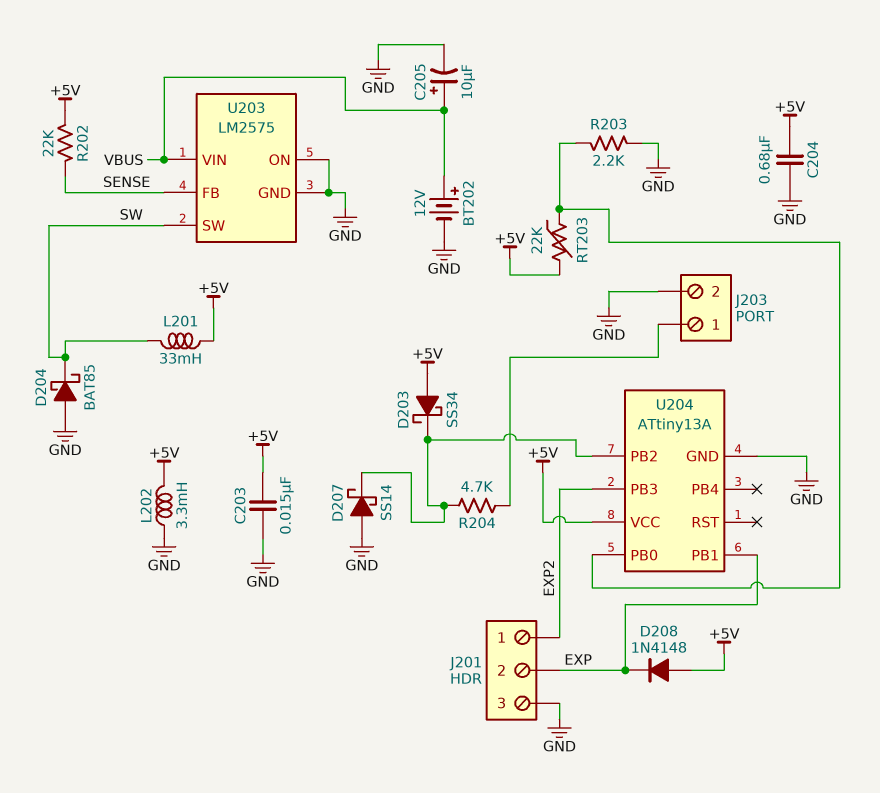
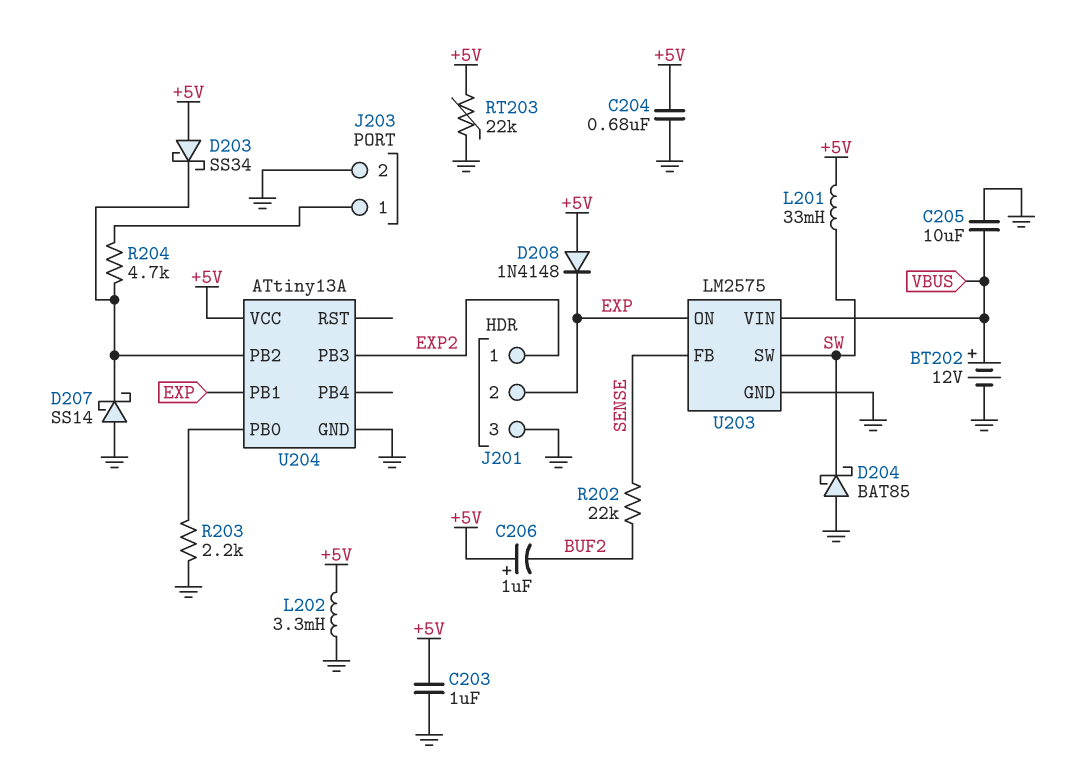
C203: 15nF (+5V, GND) -> 1uF (+5V, GND)
C205: 10uF (plus VBUS, minus GND) -> 10uF (GND, VBUS)
C206: none -> 1uF (plus +5V, minus BUF2)
R202: 22k (+5V, SENSE) -> 22k (BUF2, SENSE)
RT203: 22k (+5V, U204/PB0) -> 22k (+5V, GND)
U203 pin ON: GND -> EXP

